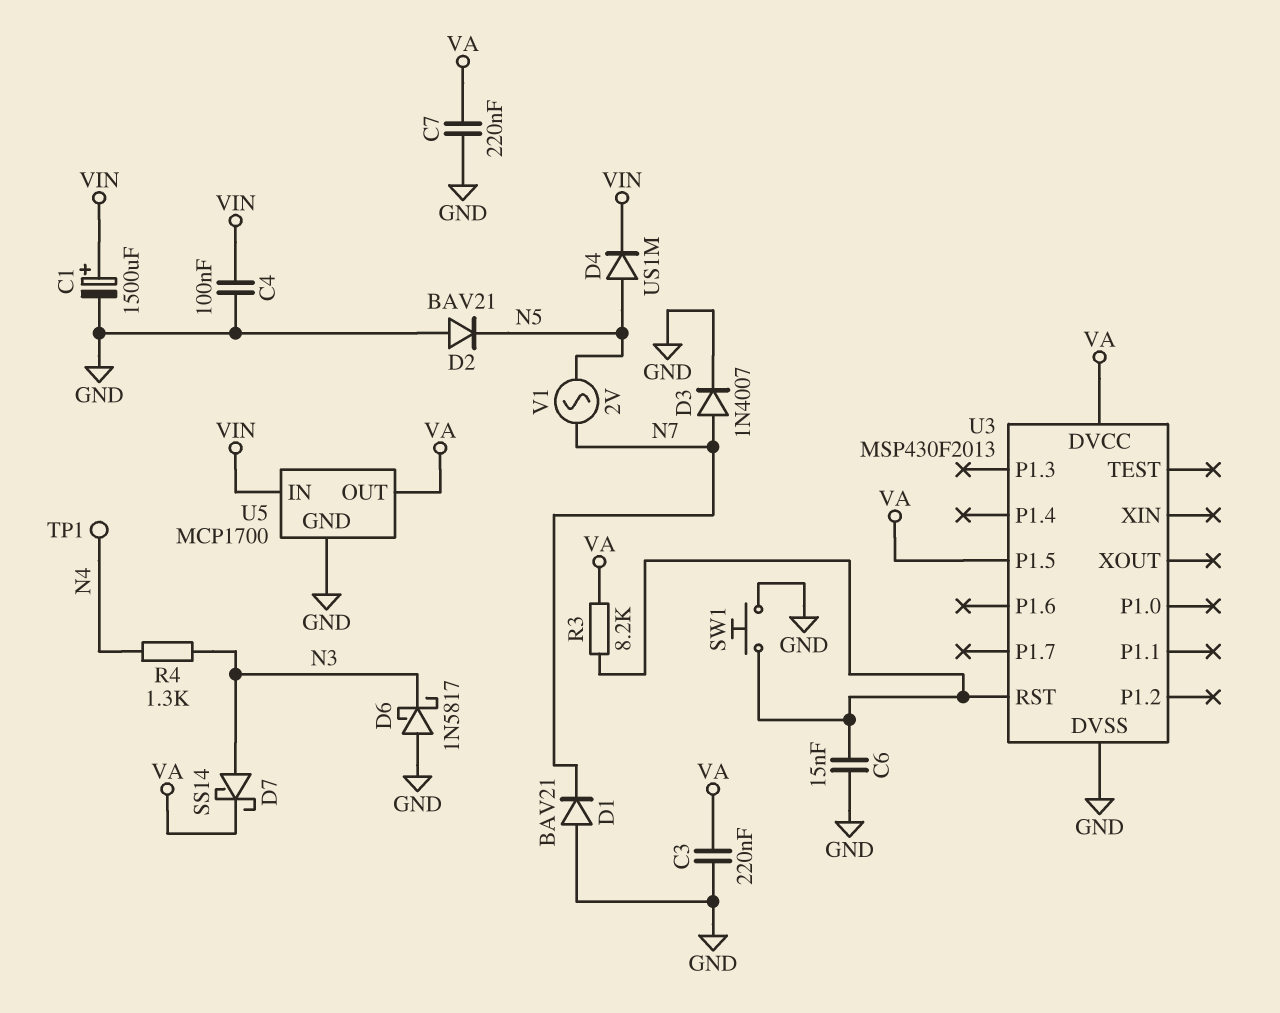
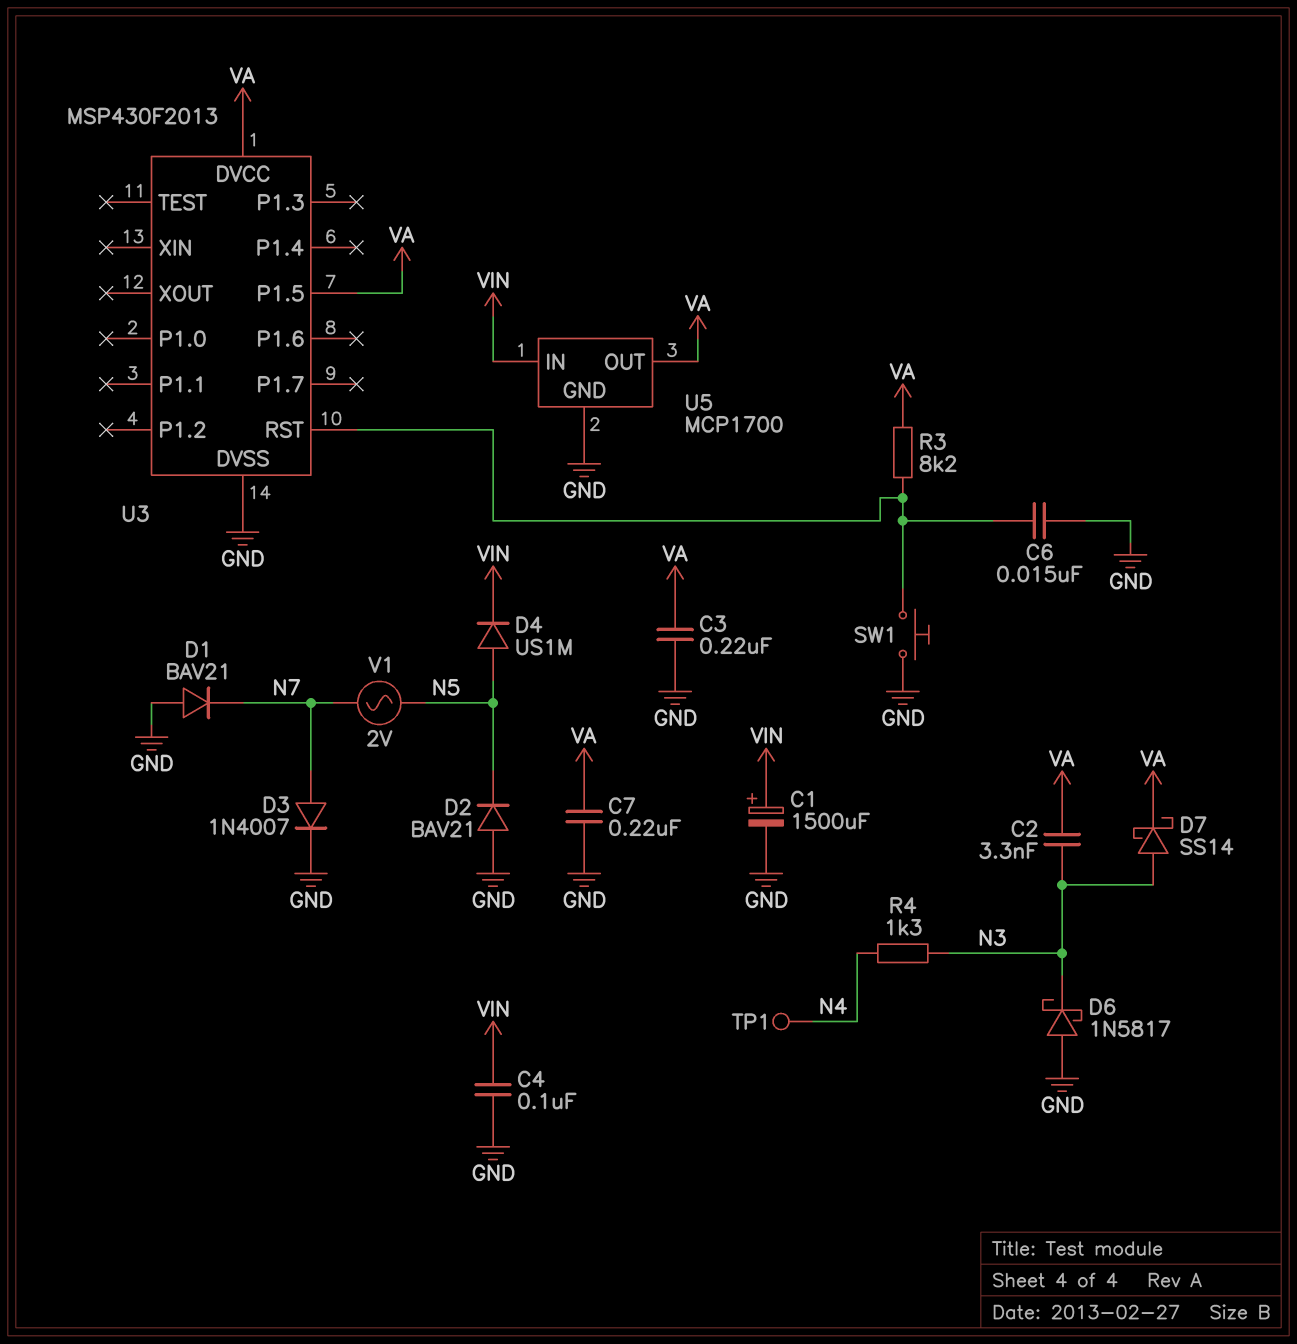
C2: none -> 3.3nF (N3, VA)

